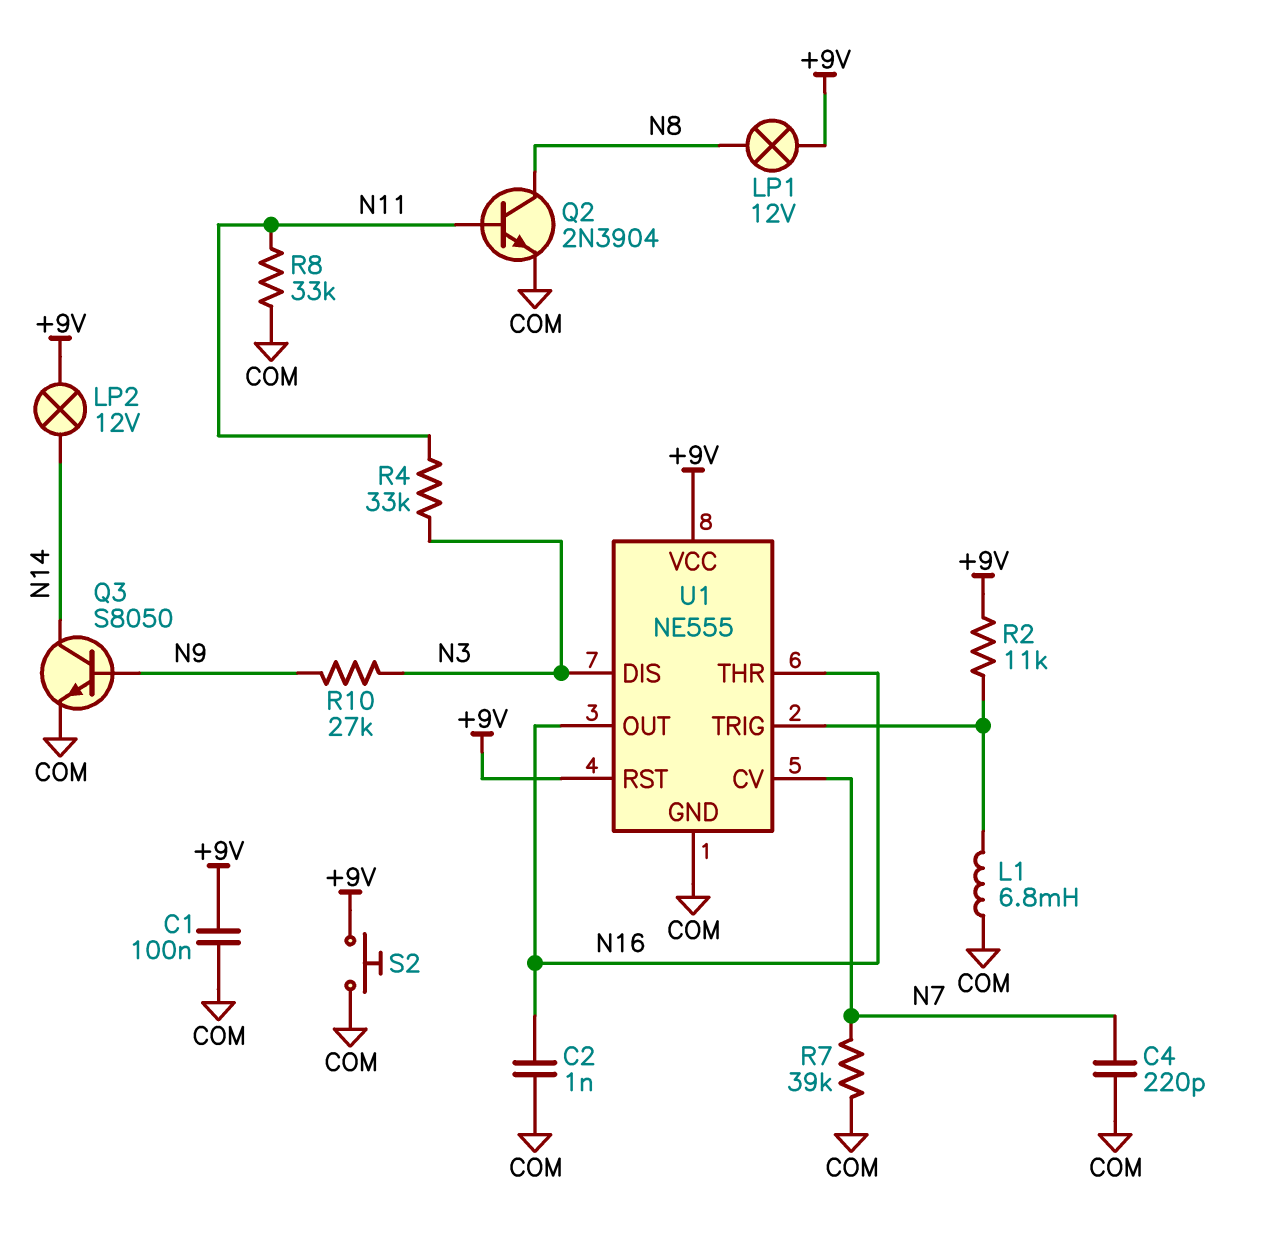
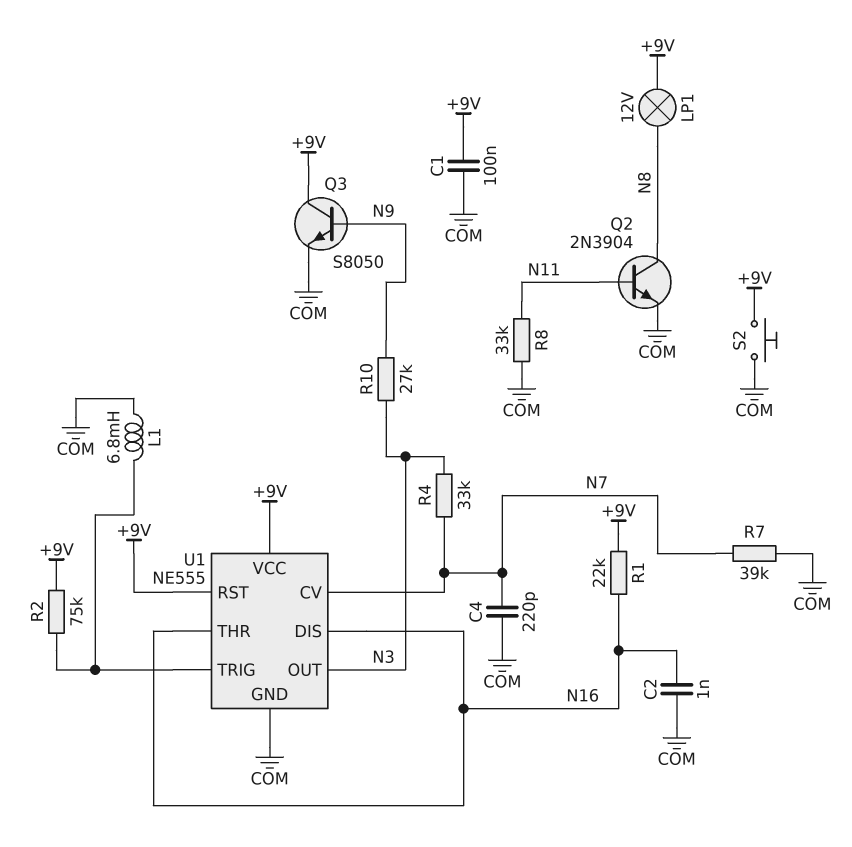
LP2: lamp 12V (+9V, N14) -> none
Q3: NPN S8050 (B N9, C N14, E COM) -> NPN S8050 (B N9, C +9V, E COM)
R1: none -> 22k (+9V, N16)
R2: 11k (+9V, U1/TRIG) -> 75k (+9V, U1/TRIG)
R4: 33k (N3, N11) -> 33k (N3, N7)
U1 pin DIS: N3 -> N16
U1 pin OUT: N16 -> N3

